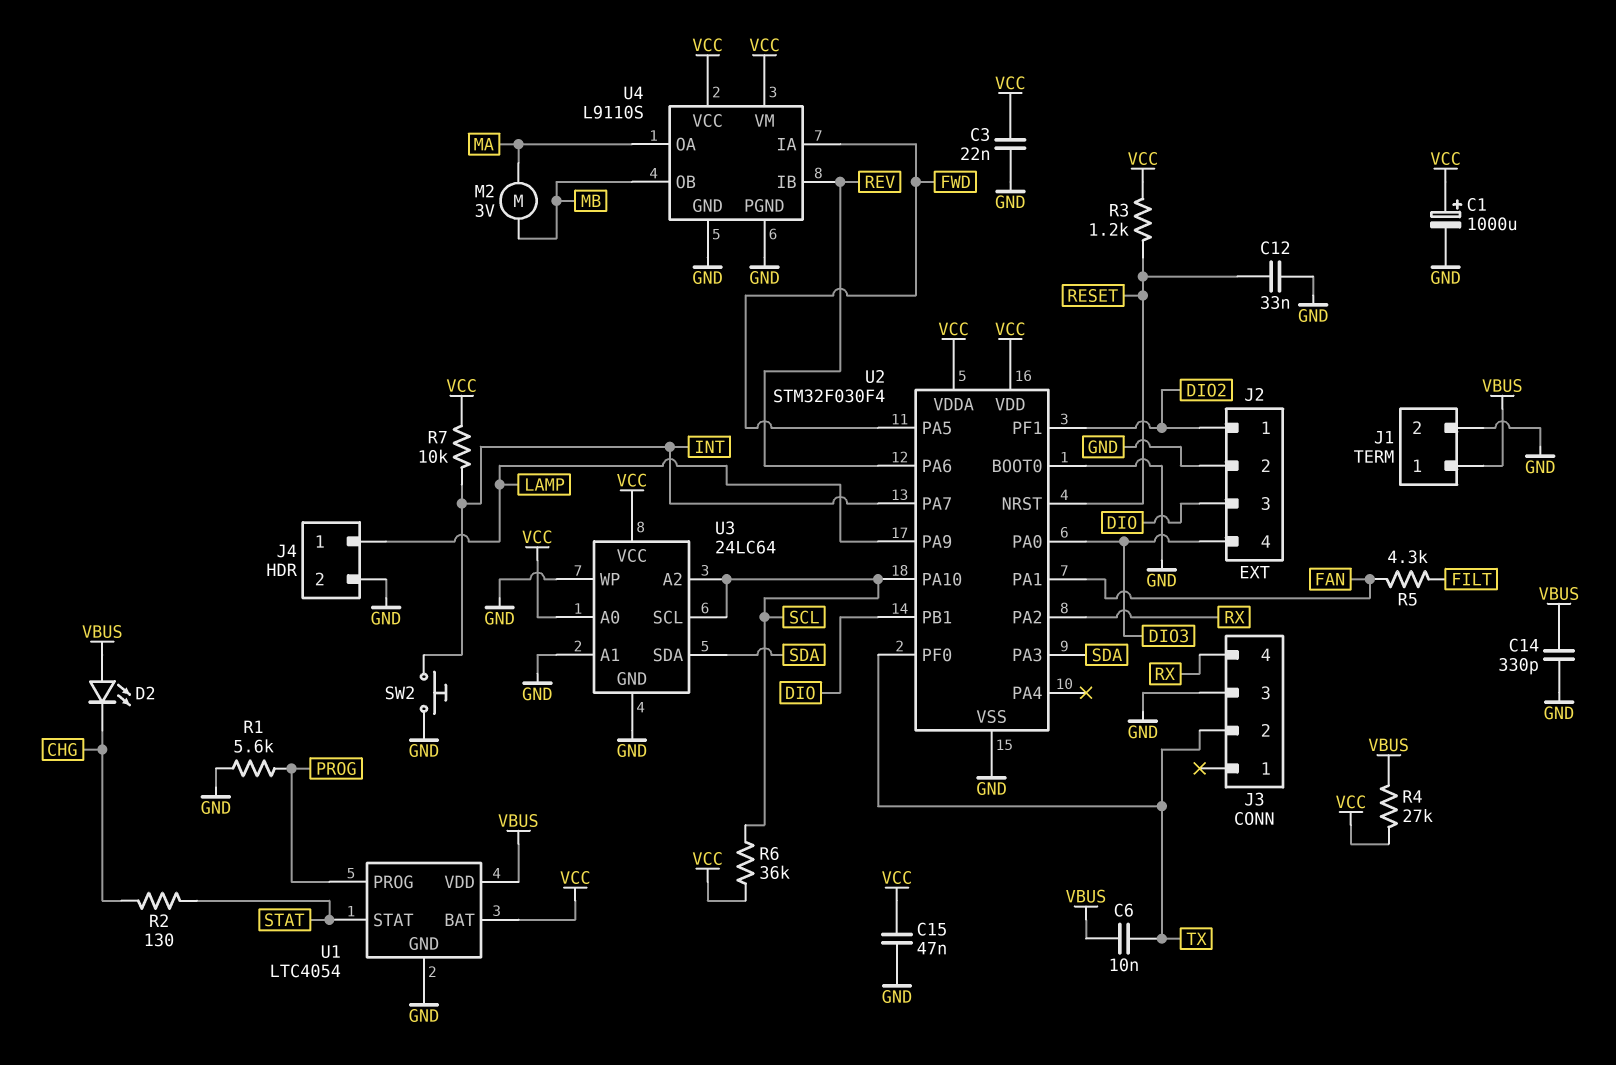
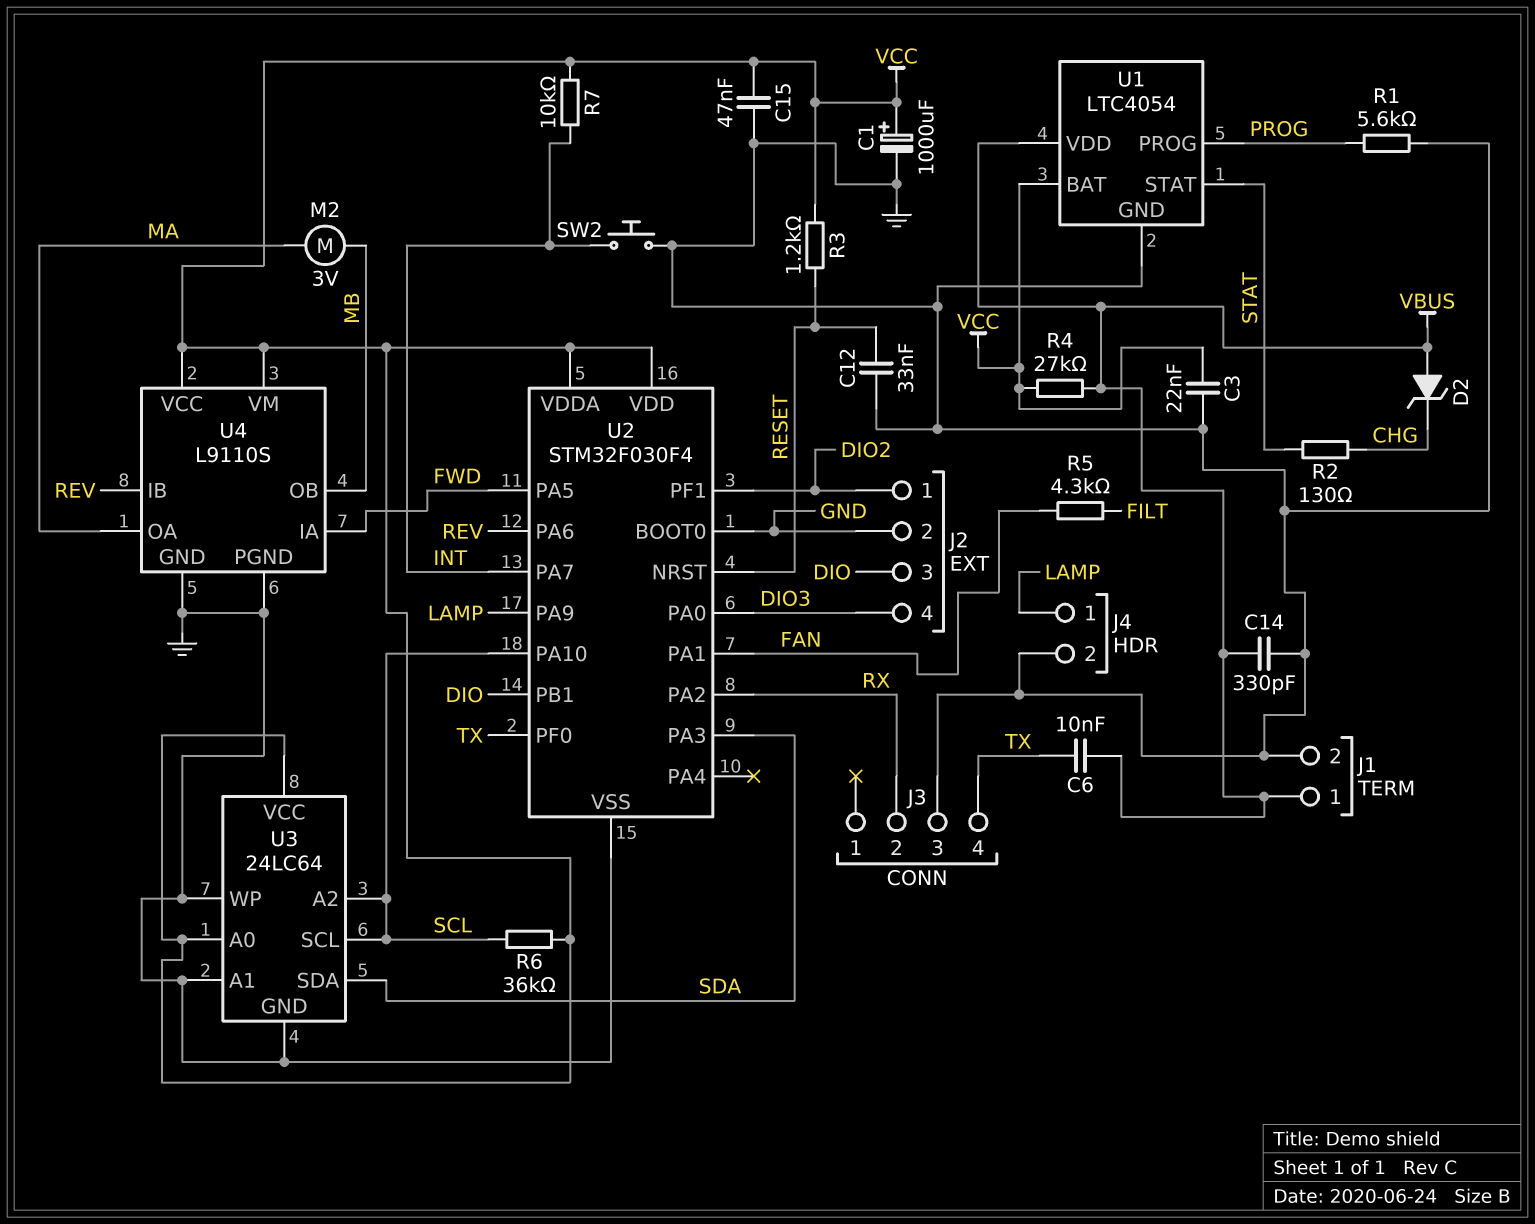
D2: LED (A VBUS, K CHG) -> zener (A VBUS, K CHG)
J3 pin 2: TX -> RX
J3 pin 4: RX -> TX

